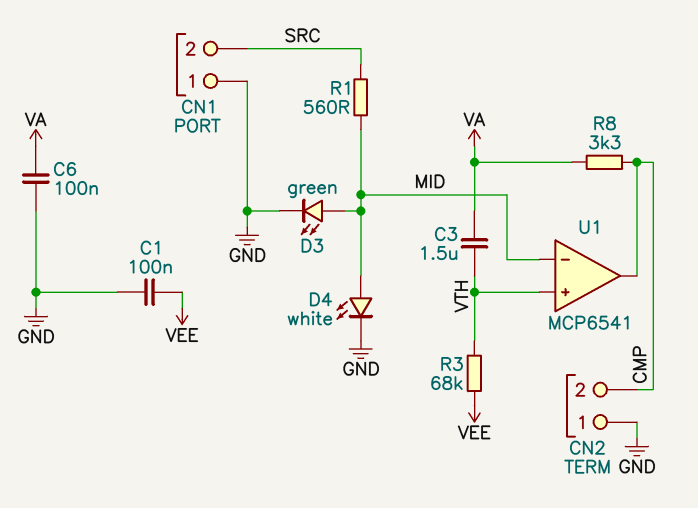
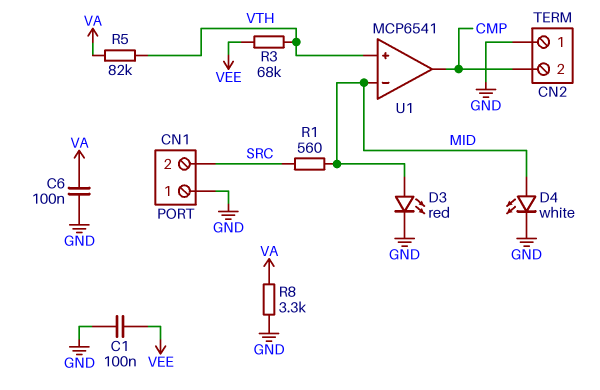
C3: 1.5uF (VA, VTH) -> none
D3: LED green (A MID, K GND) -> LED red (A MID, K GND)
R5: none -> 82k (VA, VTH)
R8: 3.3k (CMP, VA) -> 3.3k (GND, VA)

